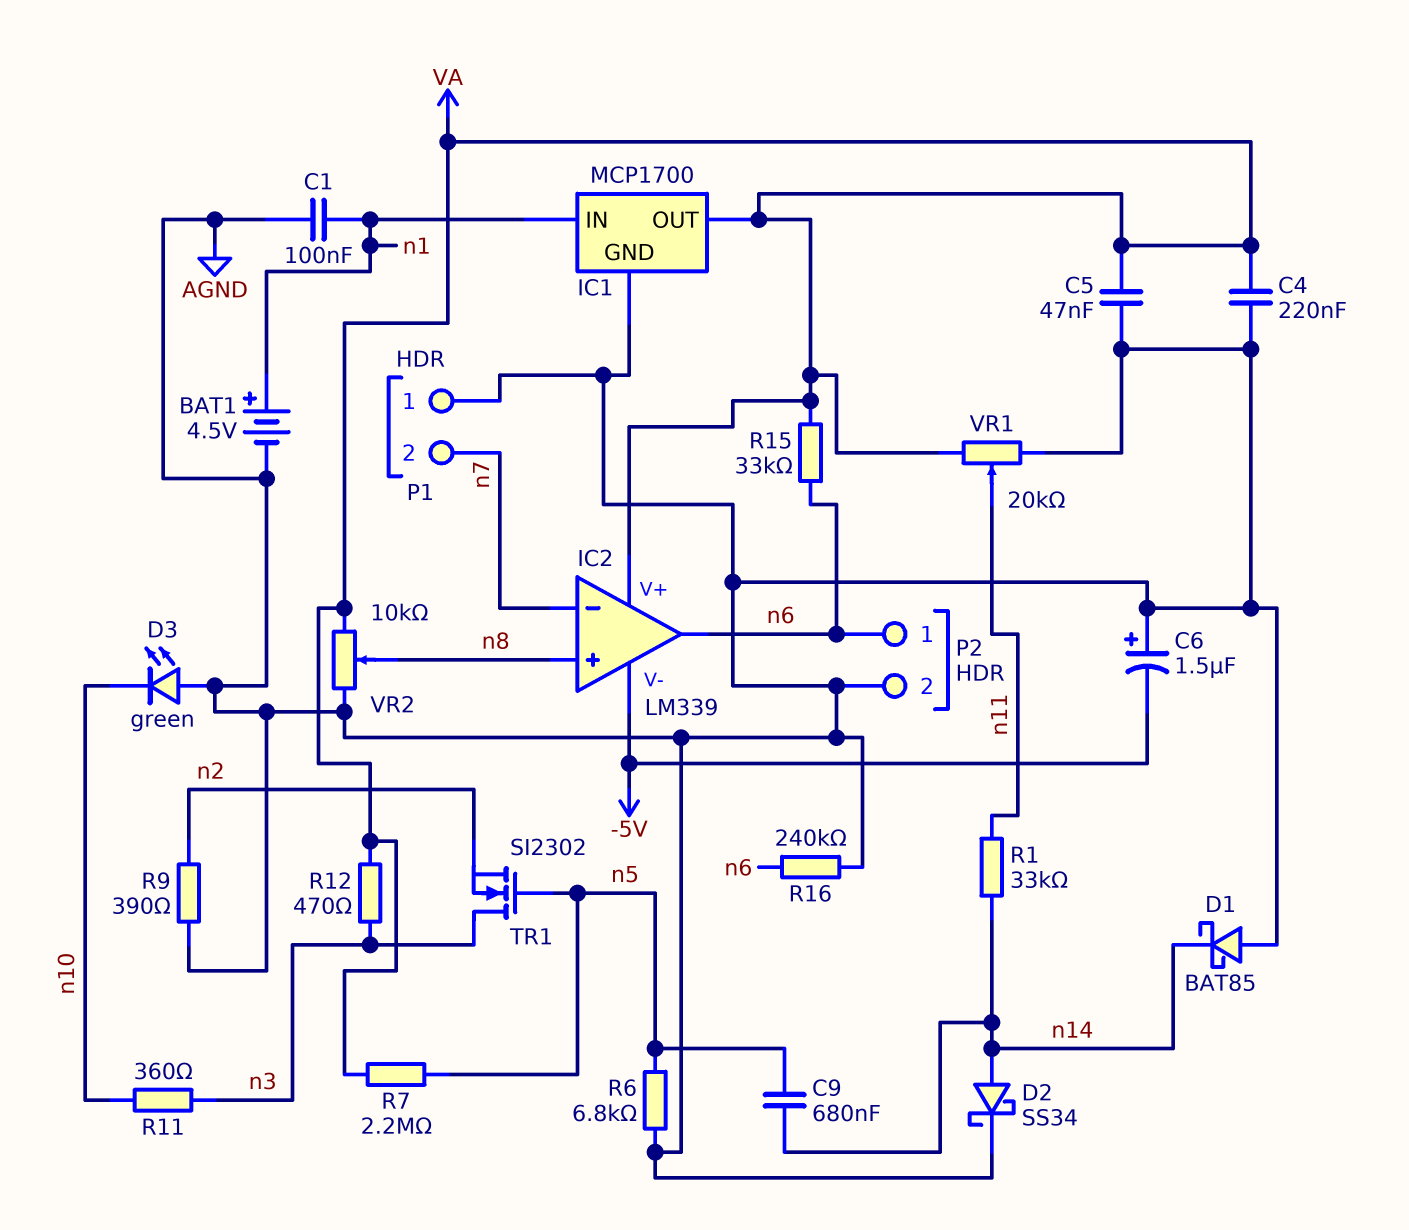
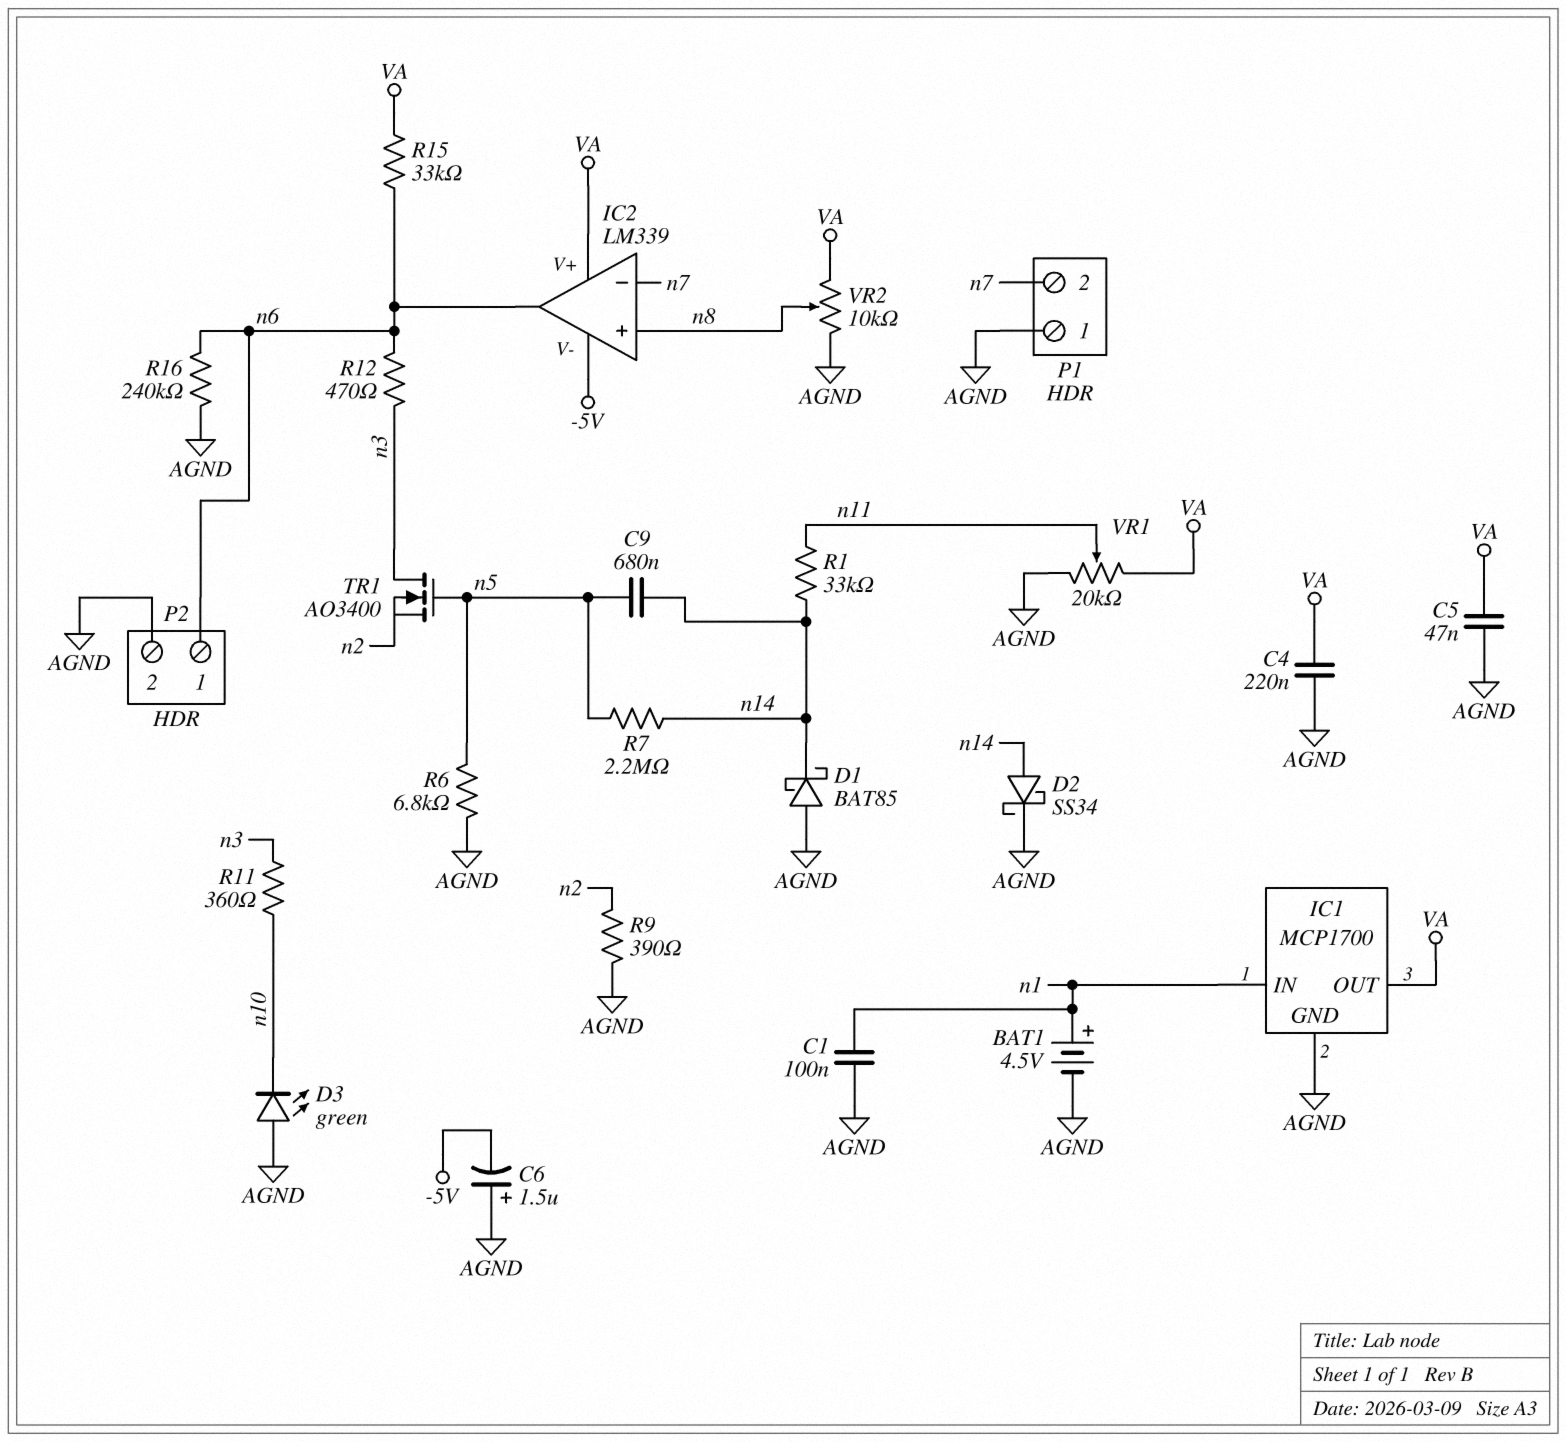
R7: 2.2M (VA, n5) -> 2.2M (n5, n14)
R12: 470 (VA, n3) -> 470 (n3, n6)
TR1: NMOS SI2302 (G n5, D n3, S n2) -> NMOS AO3400 (G n5, D n3, S n2)

